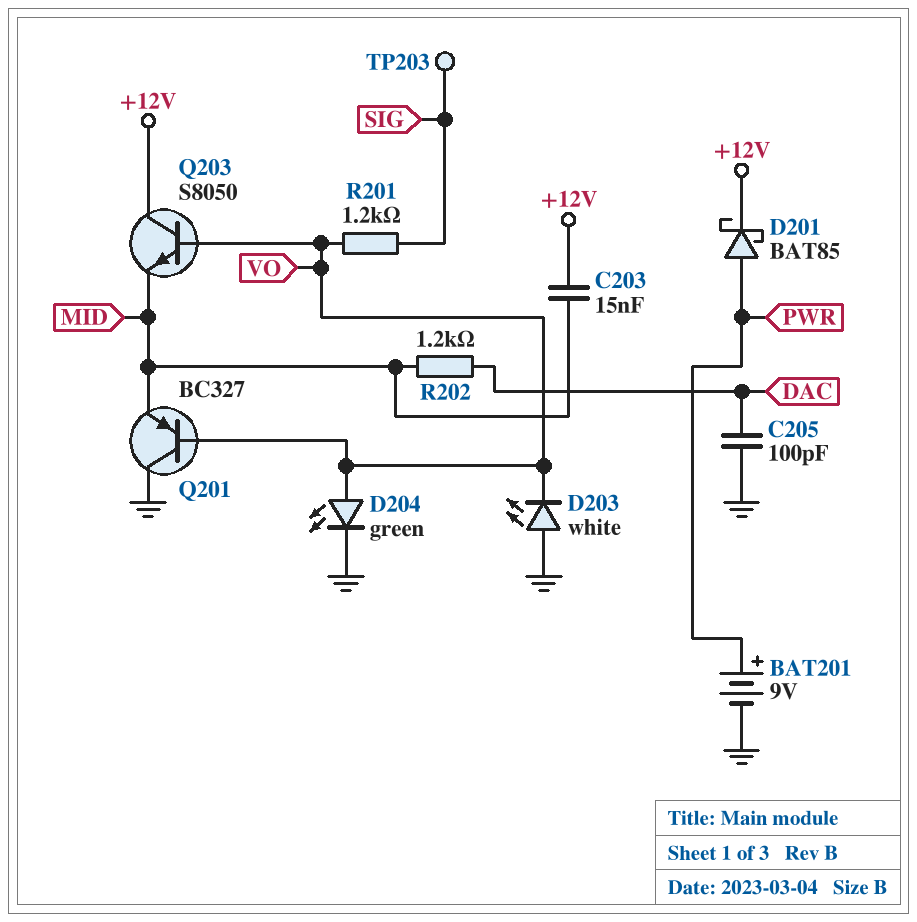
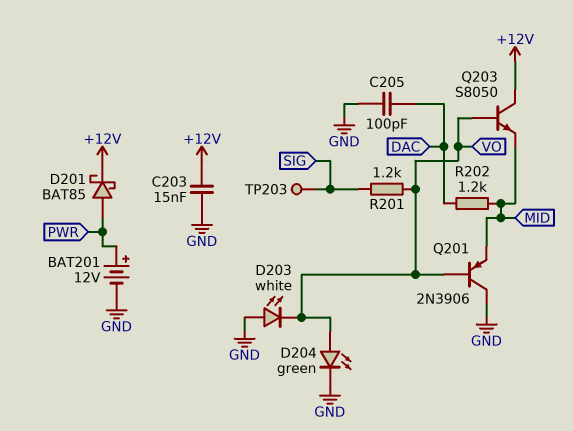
BAT201: 9V (plus PWR, minus GND) -> 12V (plus PWR, minus GND)
C203: 15nF (+12V, MID) -> 15nF (+12V, GND)
Q201: PNP BC327 (B VO, C GND, E MID) -> PNP 2N3906 (B VO, C GND, E MID)

